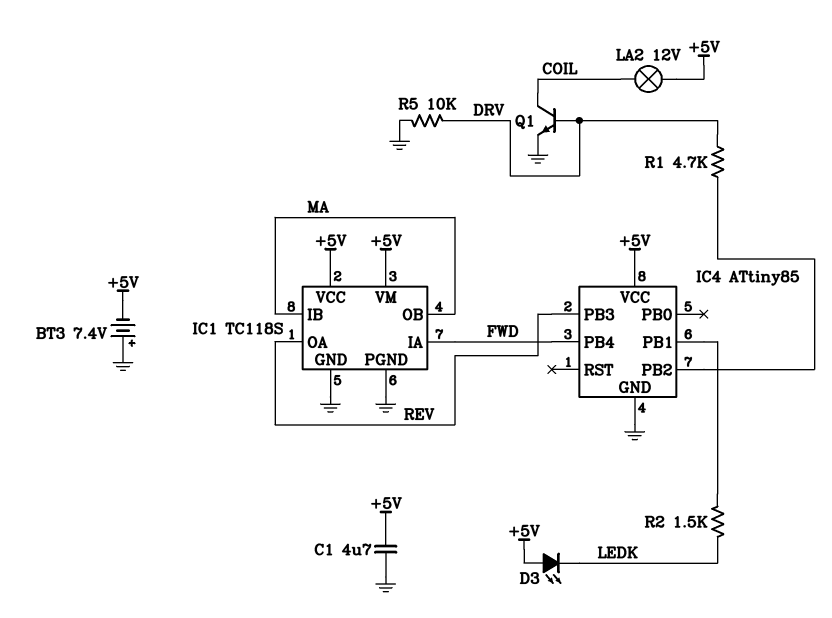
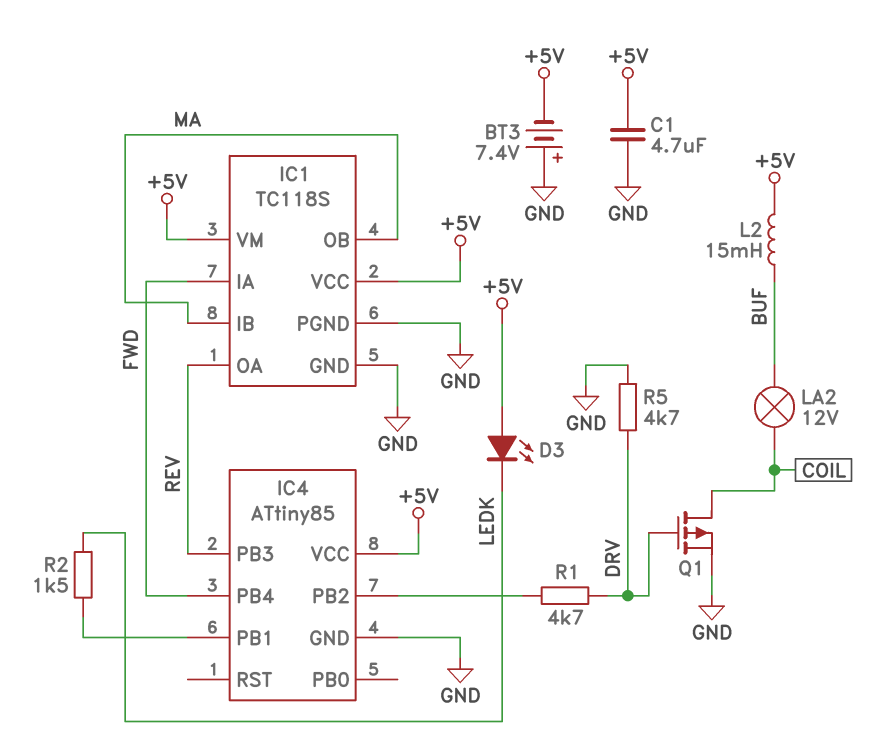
L2: none -> 15mH (+5V, BUF)
LA2: lamp 12V (+5V, COIL) -> lamp 12V (BUF, COIL)
Q1: NPN (B DRV, C COIL, E GND) -> PMOS (G DRV, D COIL, S GND)
R5: 10k (DRV, GND) -> 4.7k (DRV, GND)

